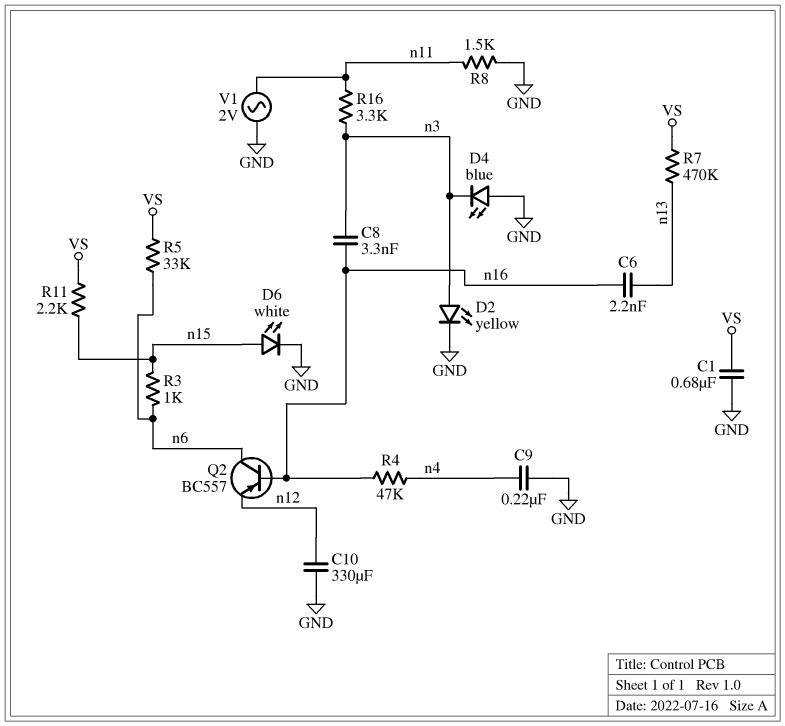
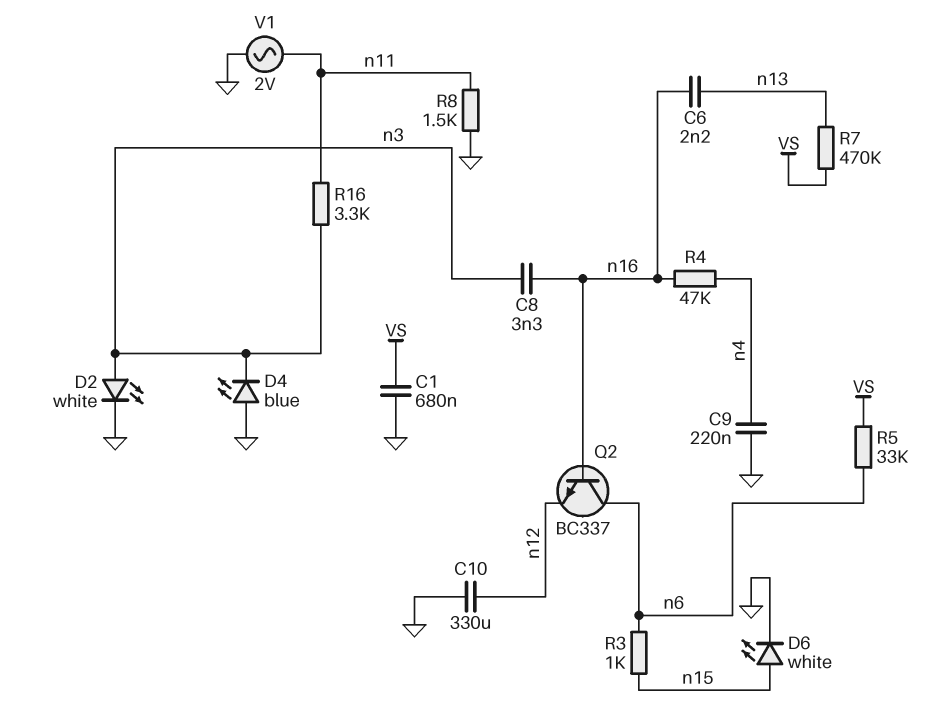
D2: LED yellow (A n3, K GND) -> LED white (A n3, K GND)
Q2: PNP BC557 (B n16, C n6, E n12) -> NPN BC337 (B n16, C n6, E n12)
R11: 2.2k (VS, n15) -> none

